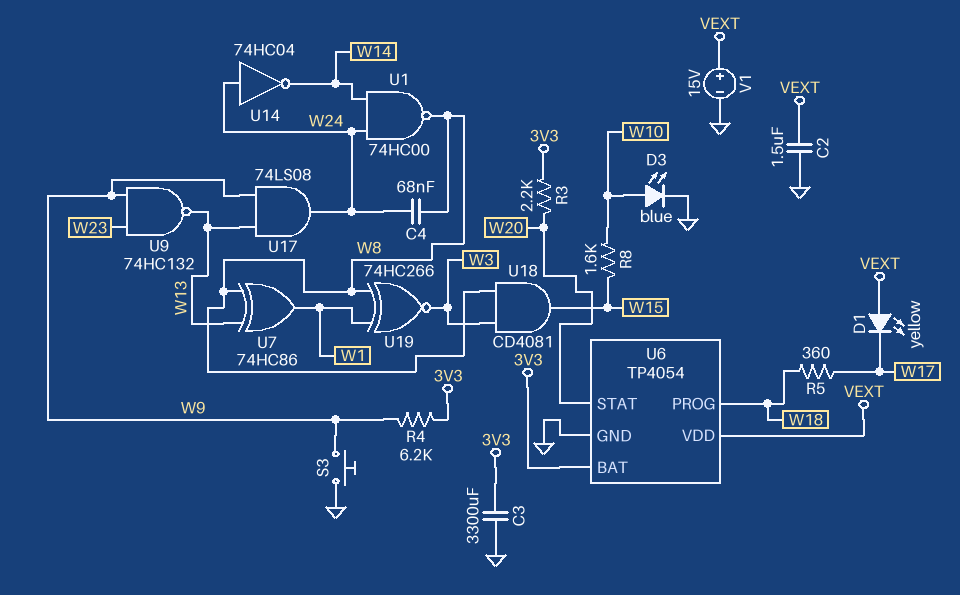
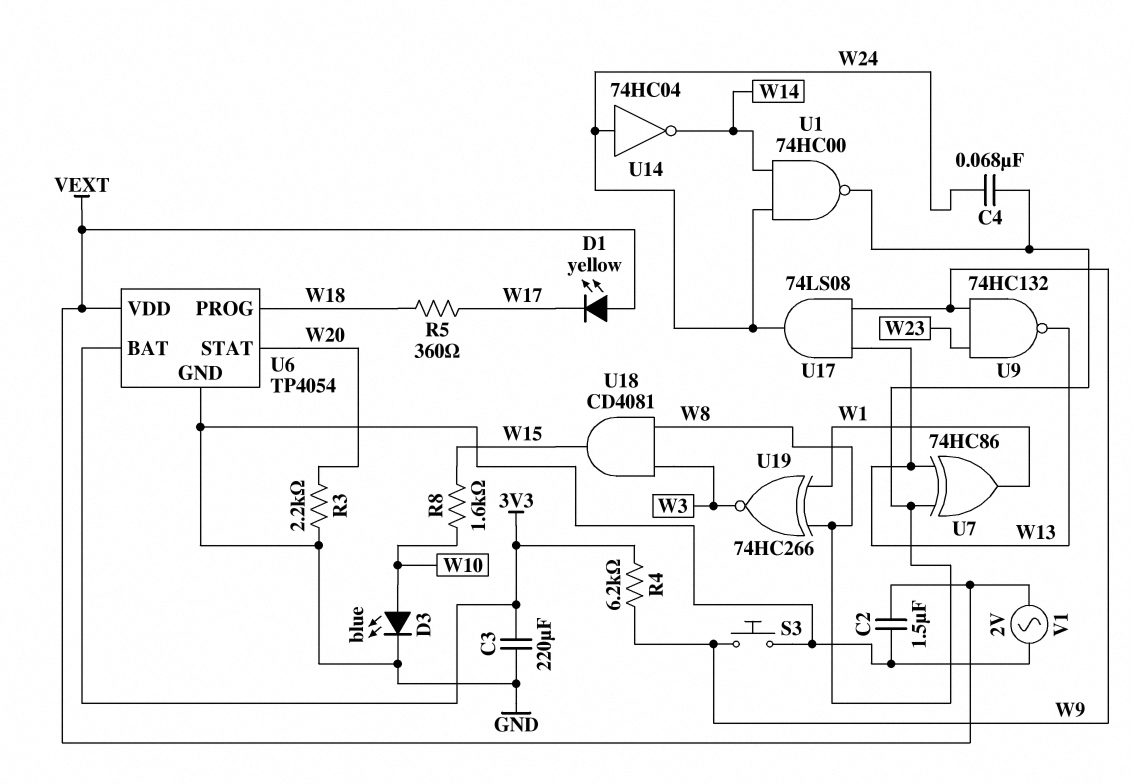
C3: 3300uF (3V3, GND) -> 220uF (3V3, GND)
R3: 2.2k (3V3, W20) -> 2.2k (GND, W20)
V1: 15V (plus VEXT, minus GND) -> AC 2V (GND, VEXT)

